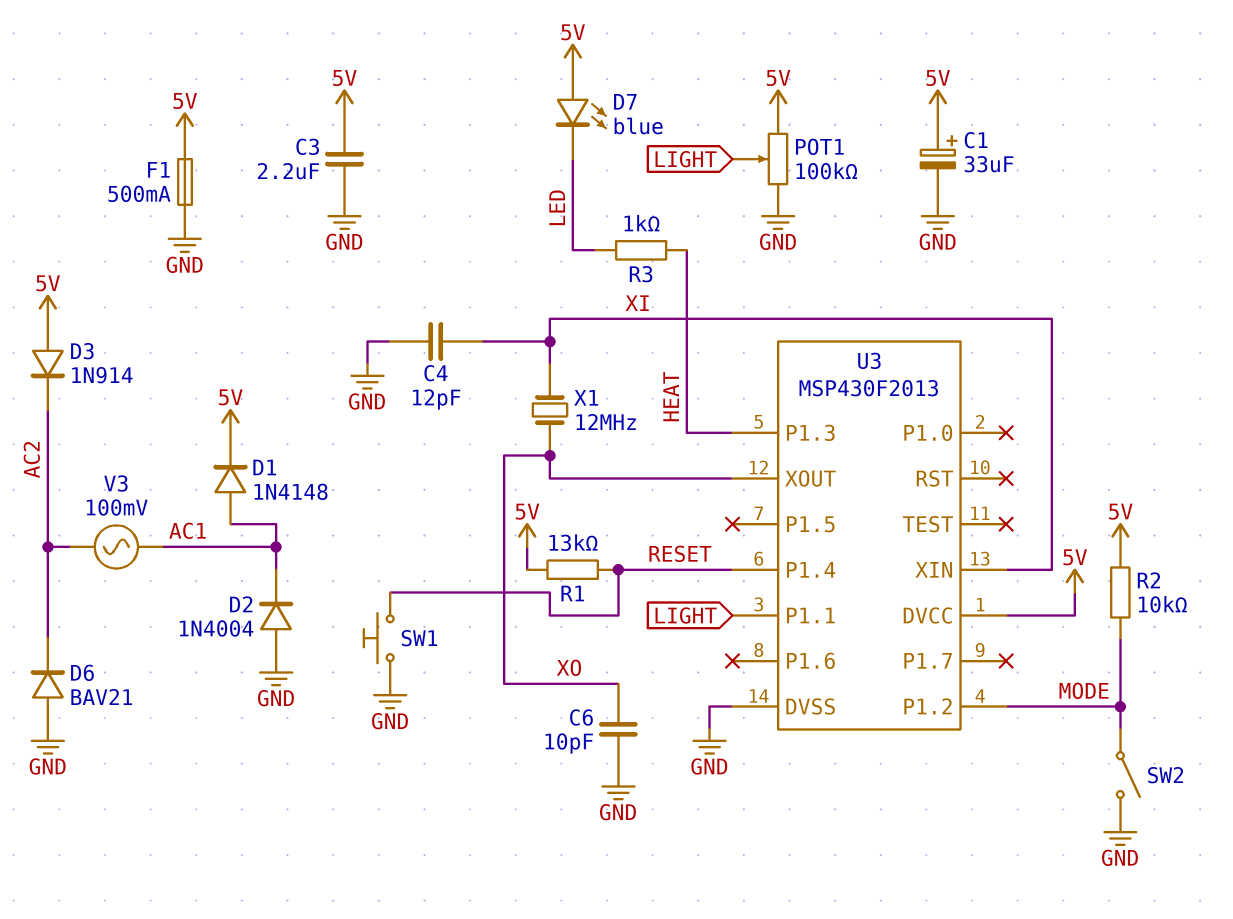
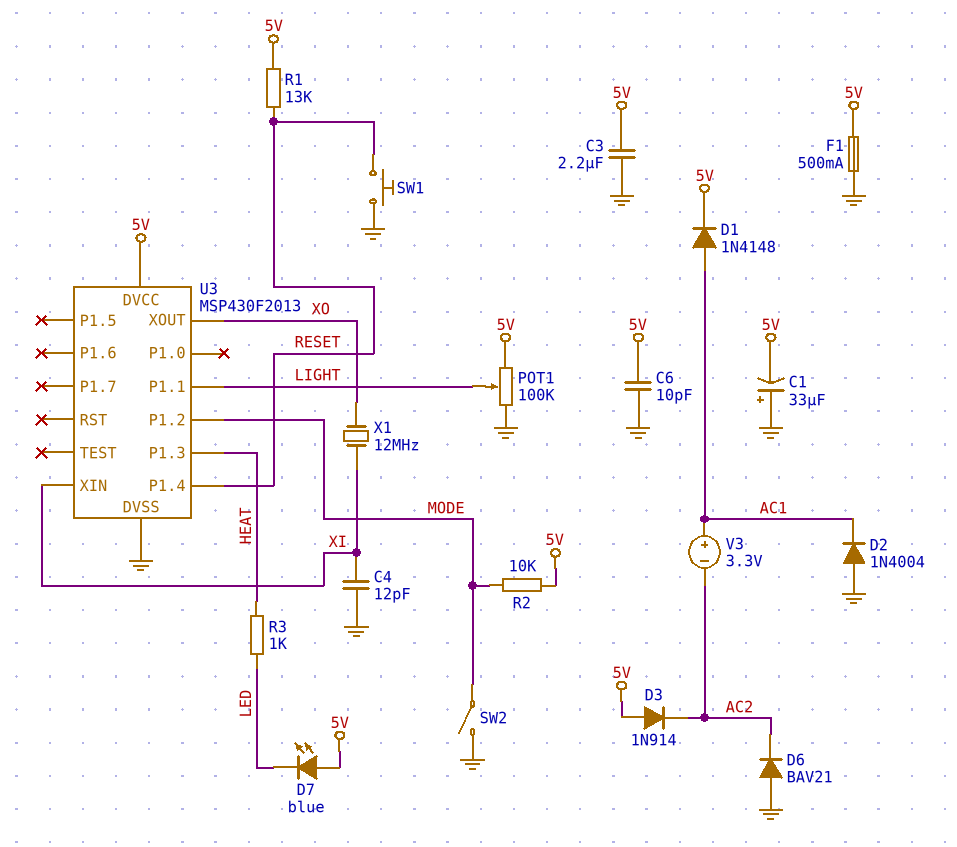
C1: 33uF (plus 5V, minus GND) -> 33uF (plus GND, minus 5V)
C6: 10pF (GND, XO) -> 10pF (5V, GND)
V3: AC 100mV (AC1, AC2) -> 3.3V (plus AC1, minus AC2)

